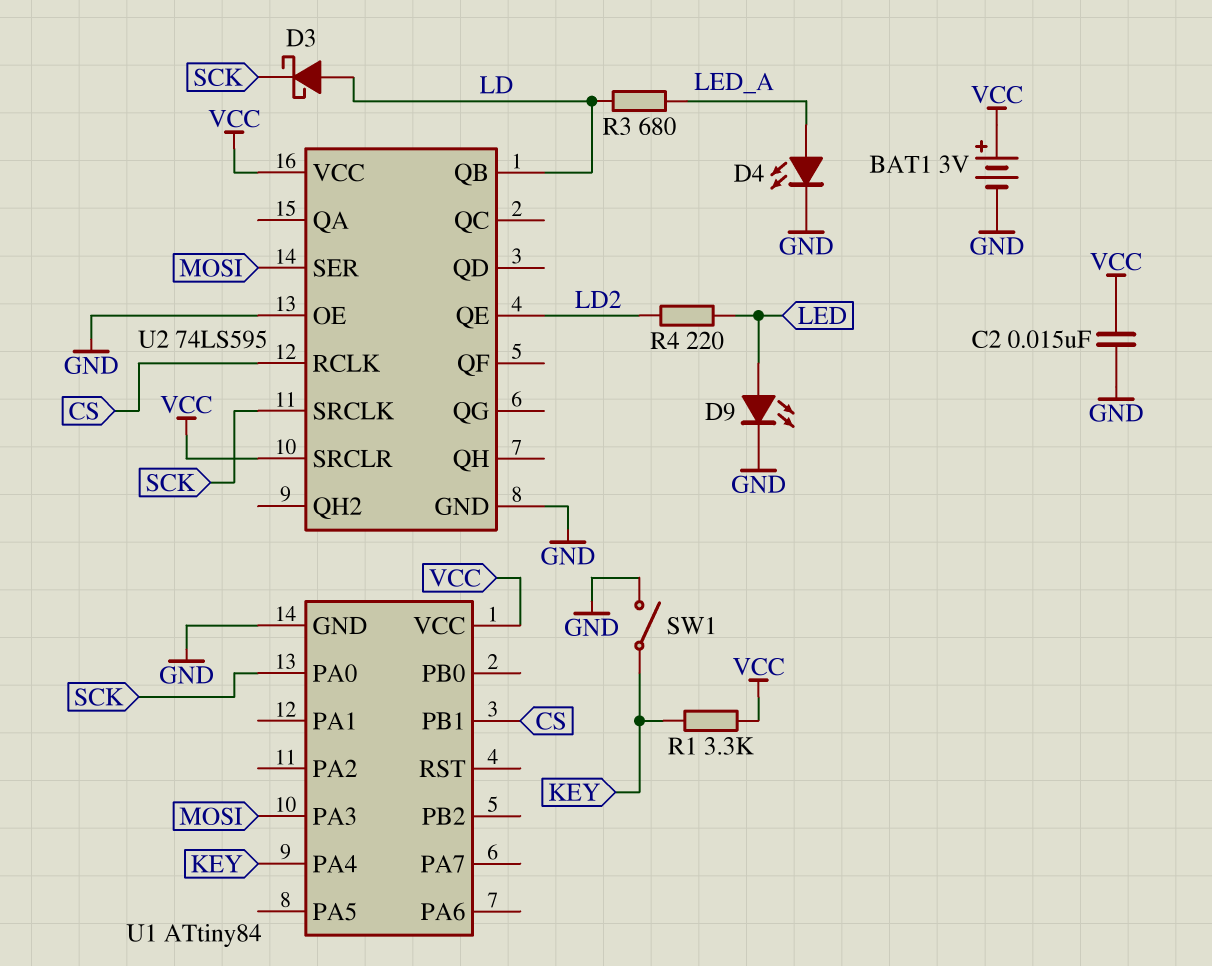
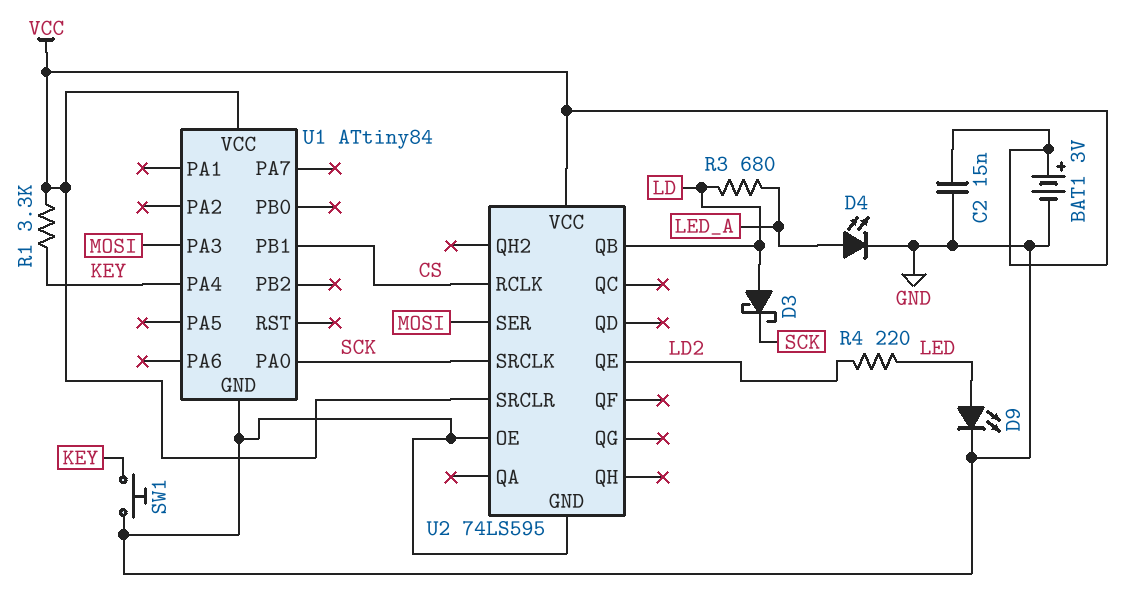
SW1: switch (GND, KEY) -> button (GND, KEY)

